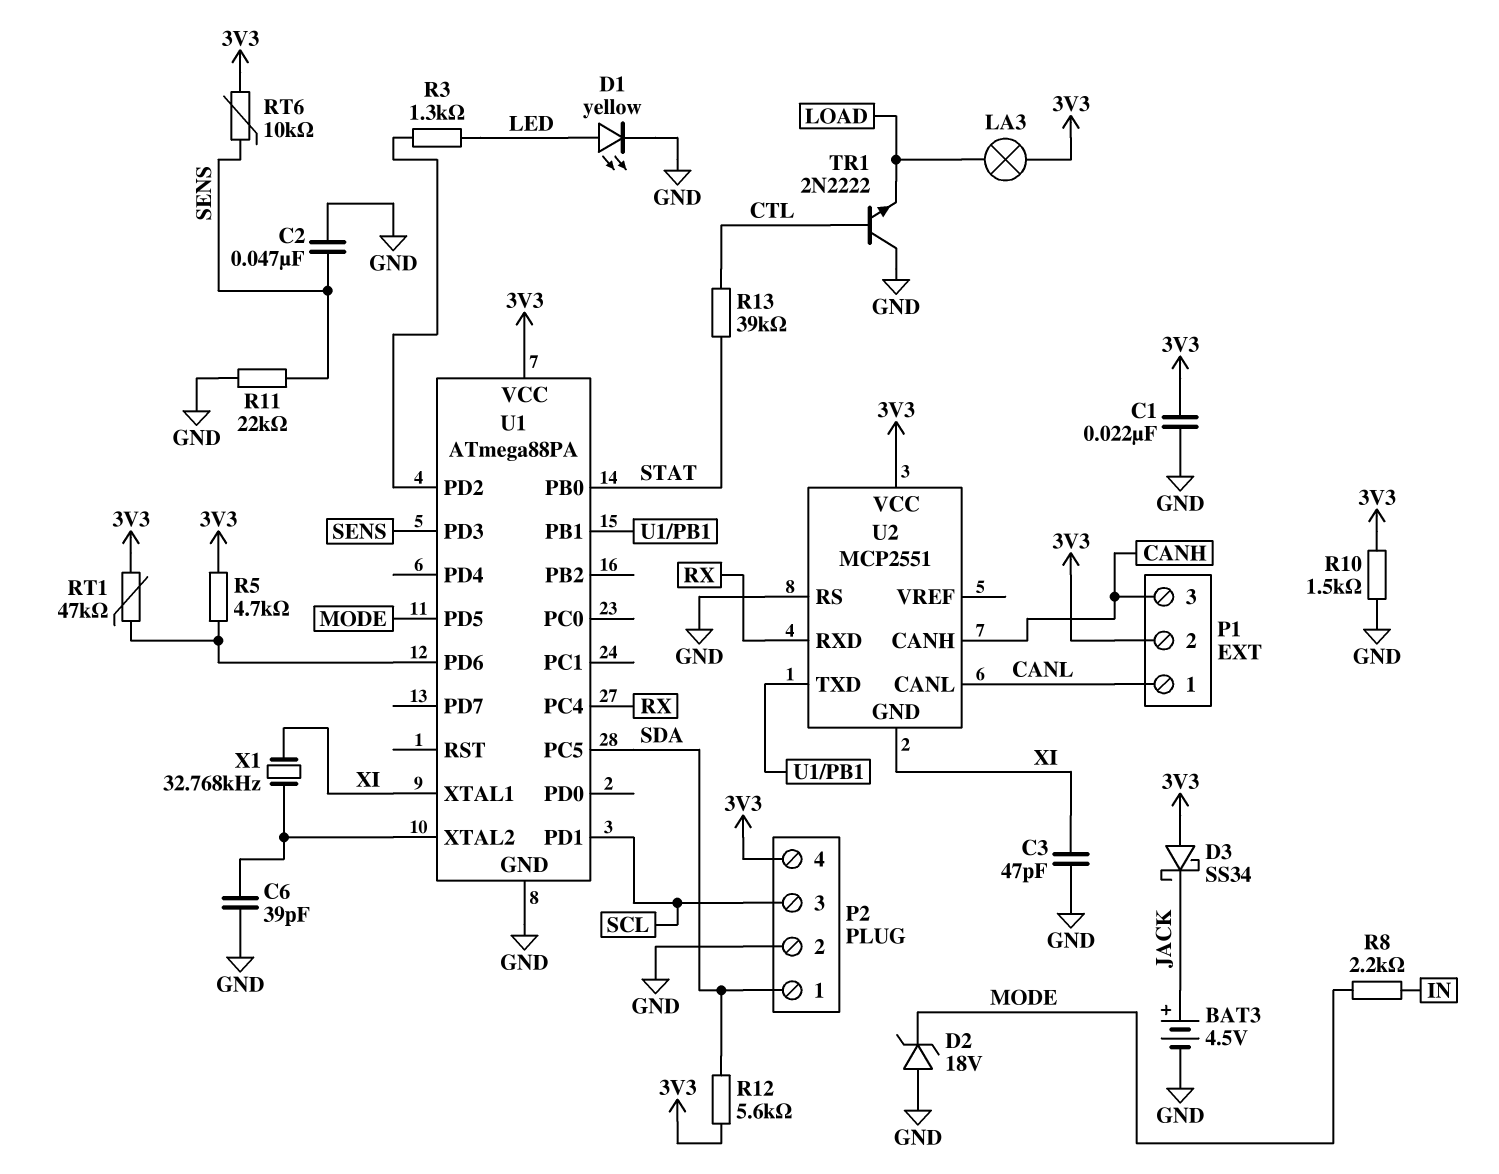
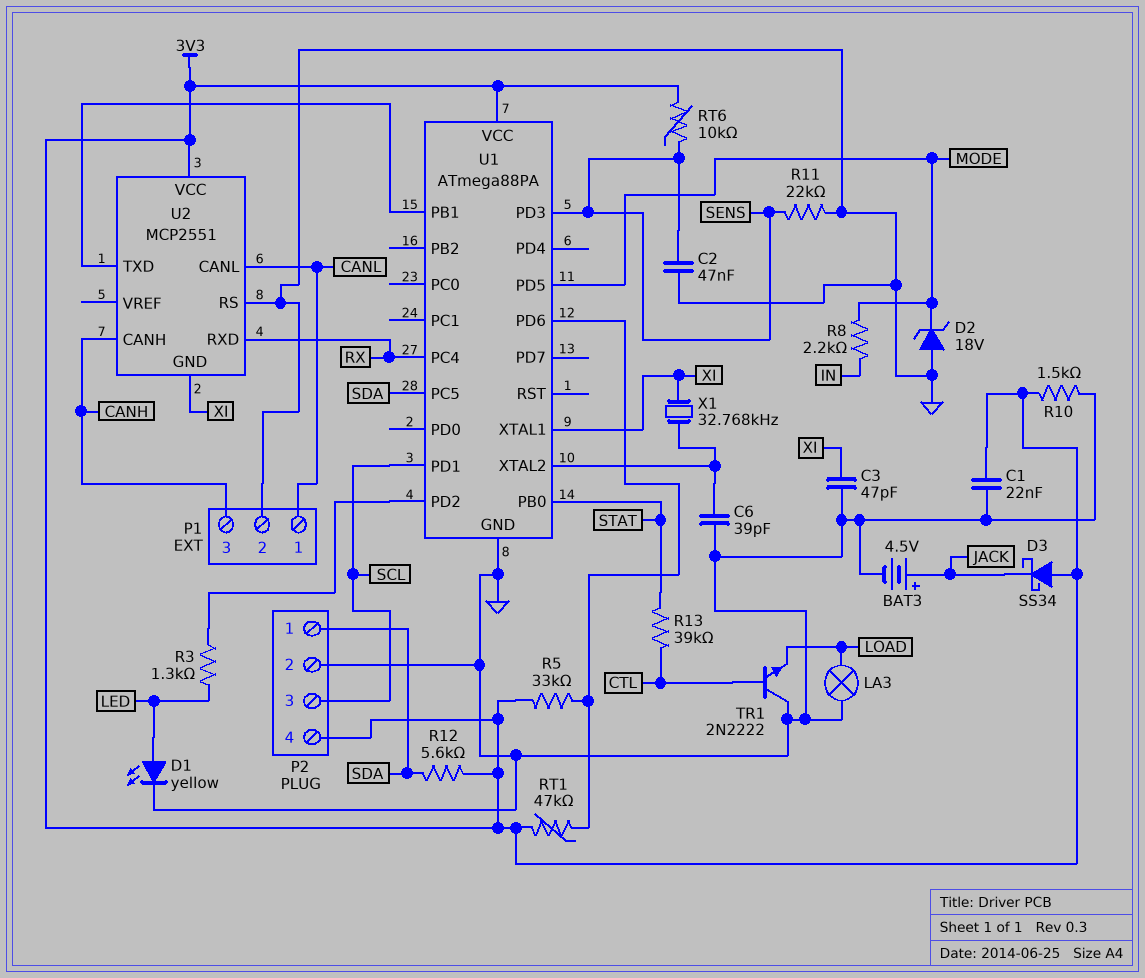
LA3: lamp (3V3, LOAD) -> lamp (GND, LOAD)
P1 pin 2: 3V3 -> GND
R5: 4.7k (3V3, U1/PD6) -> 33k (3V3, U1/PD6)

